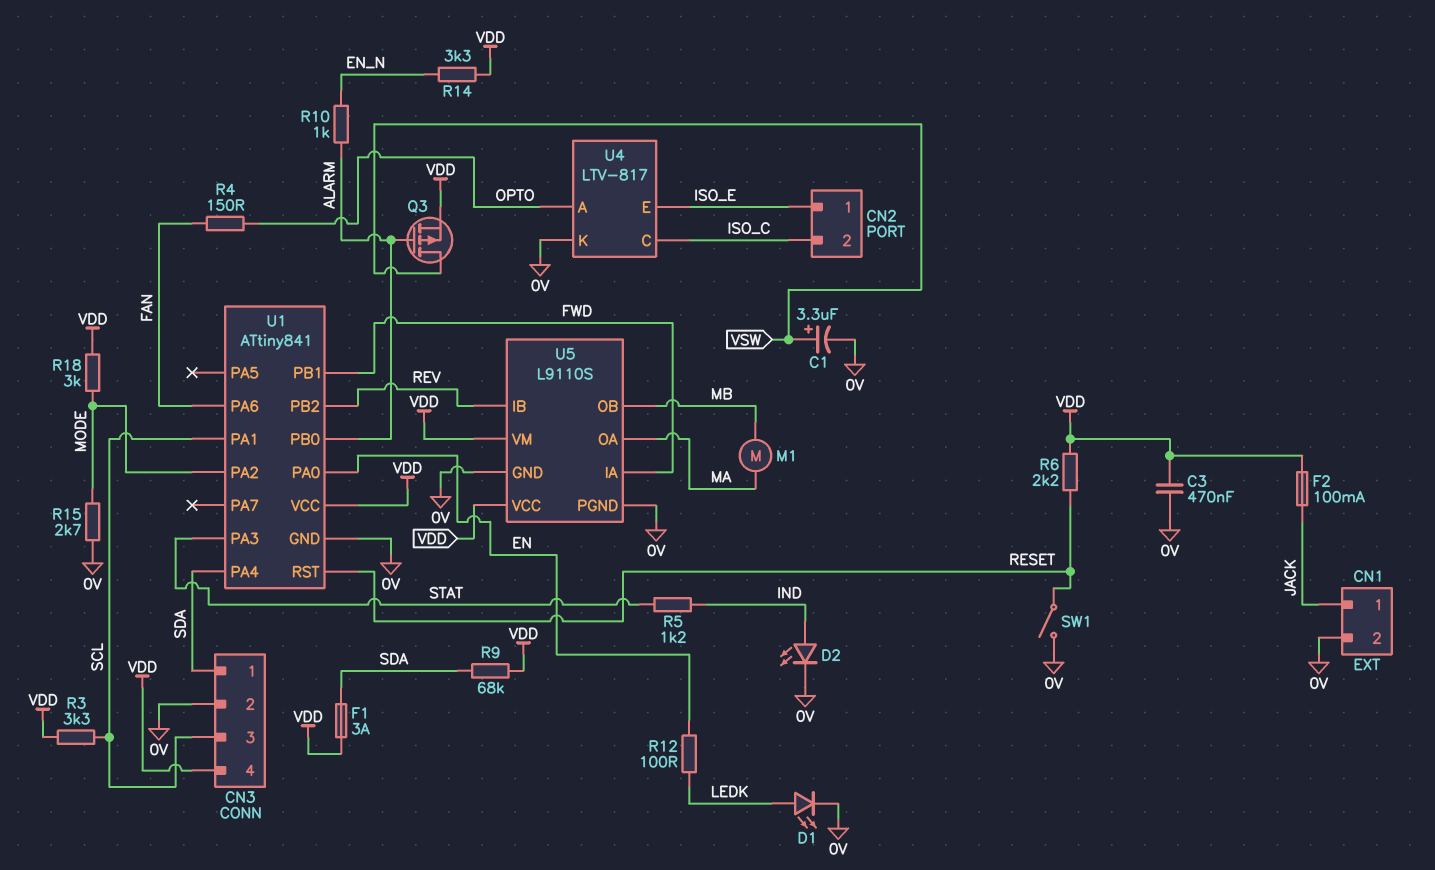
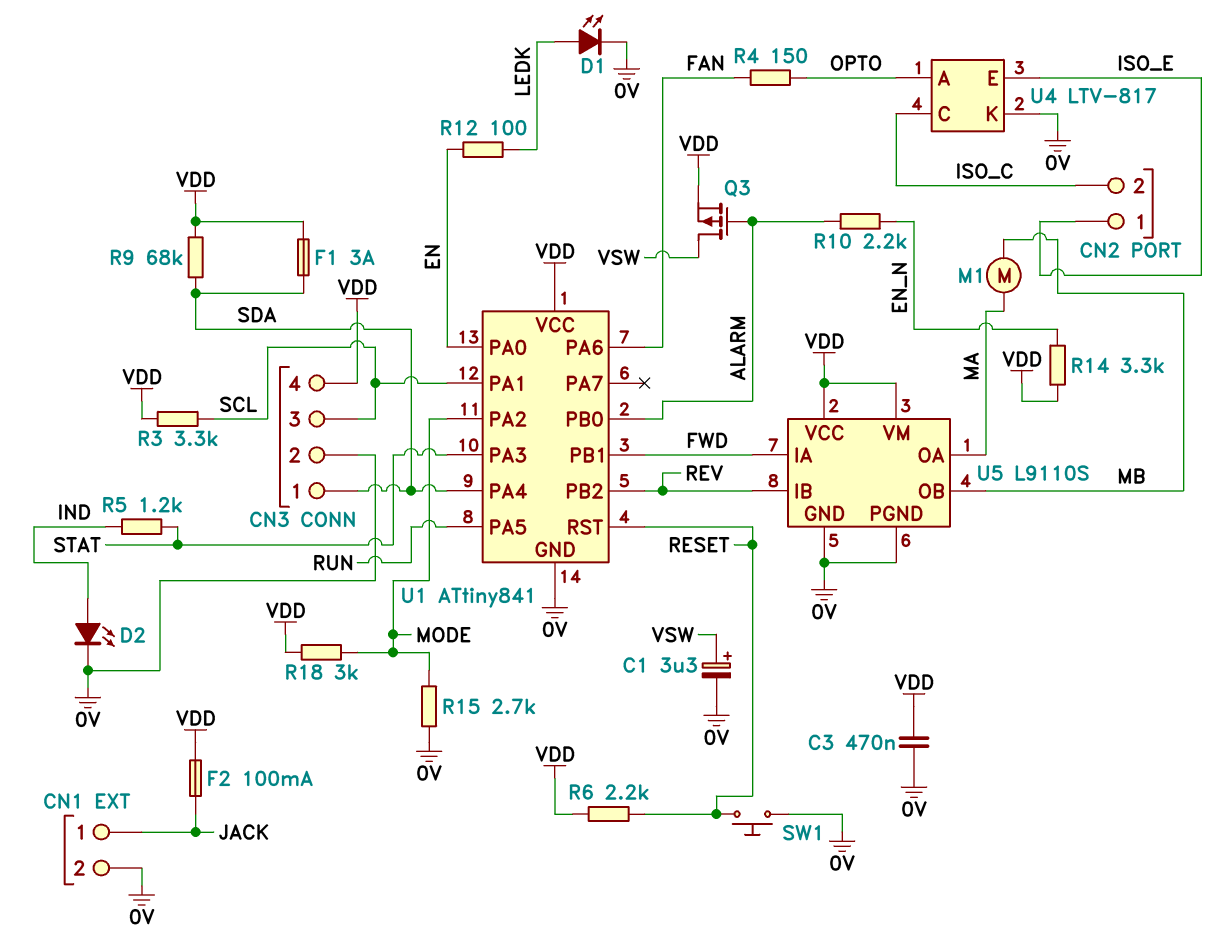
R10: 1k (ALARM, EN_N) -> 2.2k (ALARM, EN_N)
SW1: switch (0V, RESET) -> button (0V, RESET)
U1 pin PA5: none -> RUN

